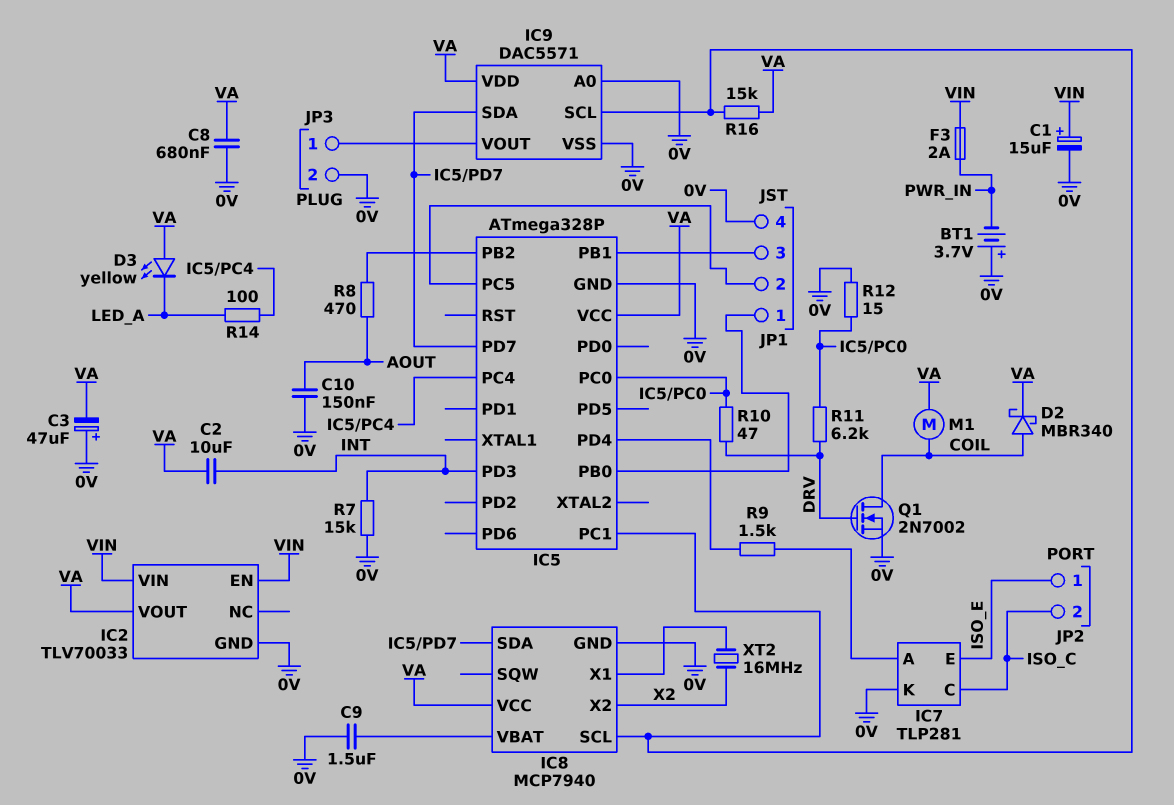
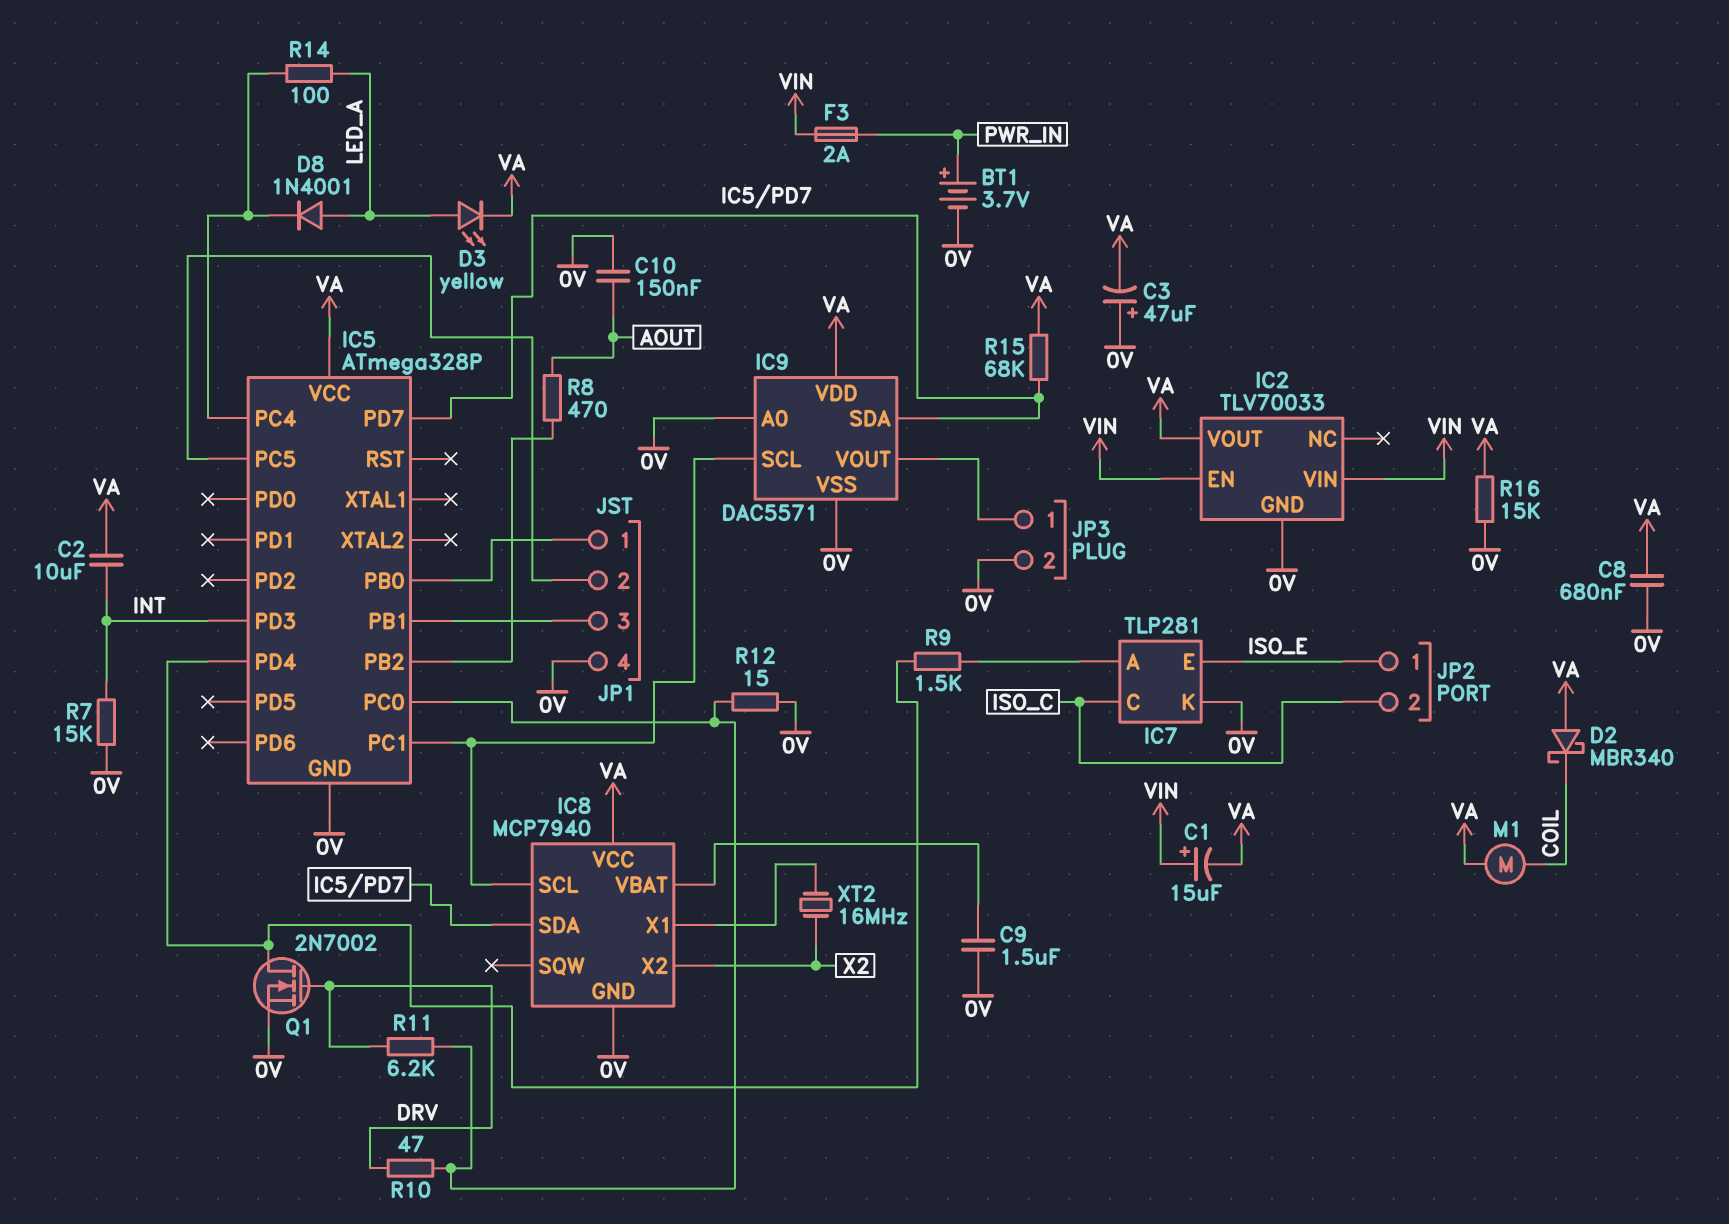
BT1: 3.7V (plus 0V, minus PWR_IN) -> 3.7V (plus PWR_IN, minus 0V)
C1: 15uF (plus VIN, minus 0V) -> 15uF (plus VIN, minus VA)
D2: schottky MBR340 (A COIL, K VA) -> schottky MBR340 (A VA, K COIL)
D3: LED yellow (A VA, K LED_A) -> LED yellow (A LED_A, K VA)
D8: none -> diode 1N4001 (A LED_A, K IC5/PC4)
Q1: NMOS 2N7002 (G DRV, D COIL, S 0V) -> NMOS 2N7002 (G DRV, D IC5/PD4, S 0V)
R15: none -> 68k (IC5/PD7, VA)
R16: 15k (IC5/PC1, VA) -> 15k (0V, VA)

